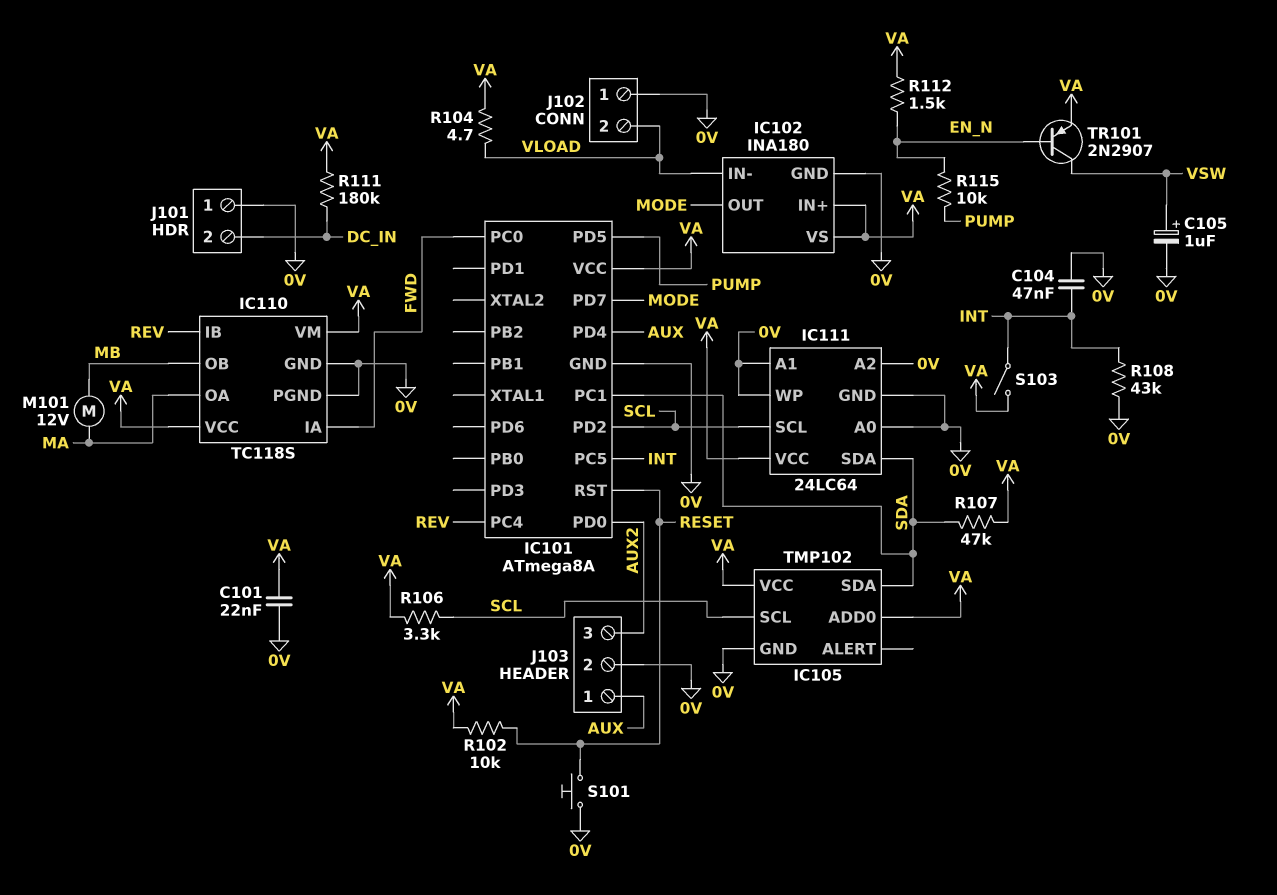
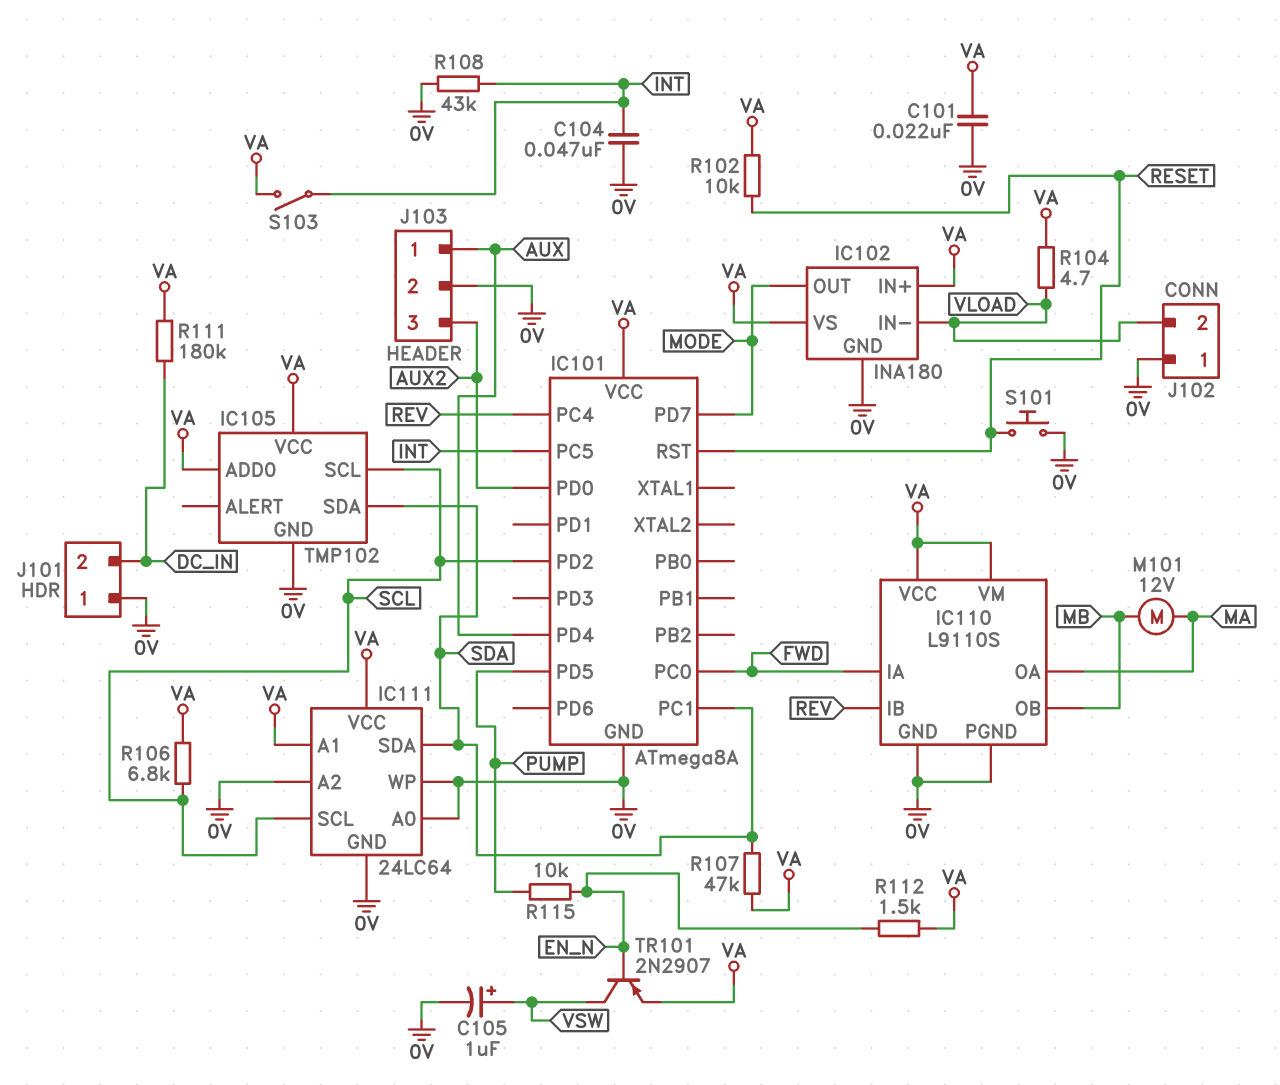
IC110: TC118S -> L9110S
IC111 pin A1: 0V -> VA
R106: 3.3k (SCL, VA) -> 6.8k (SCL, VA)

